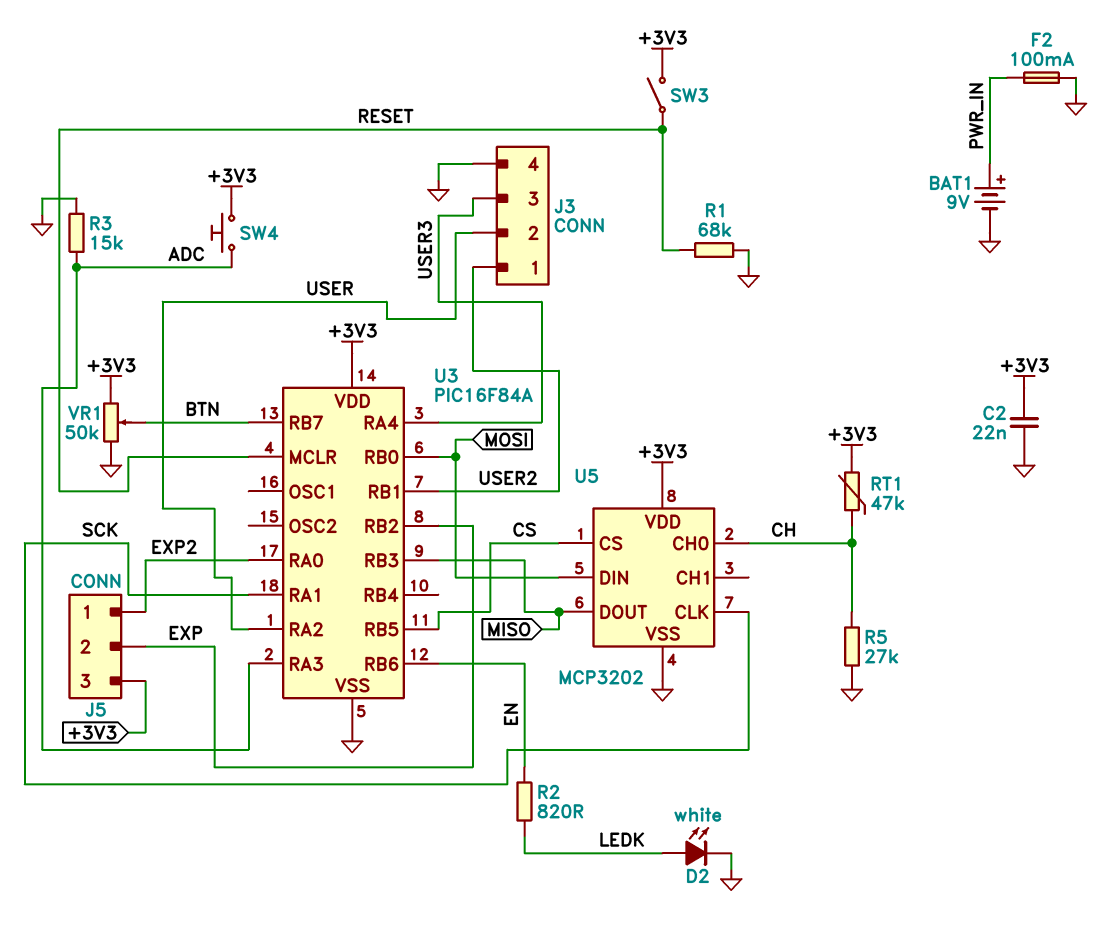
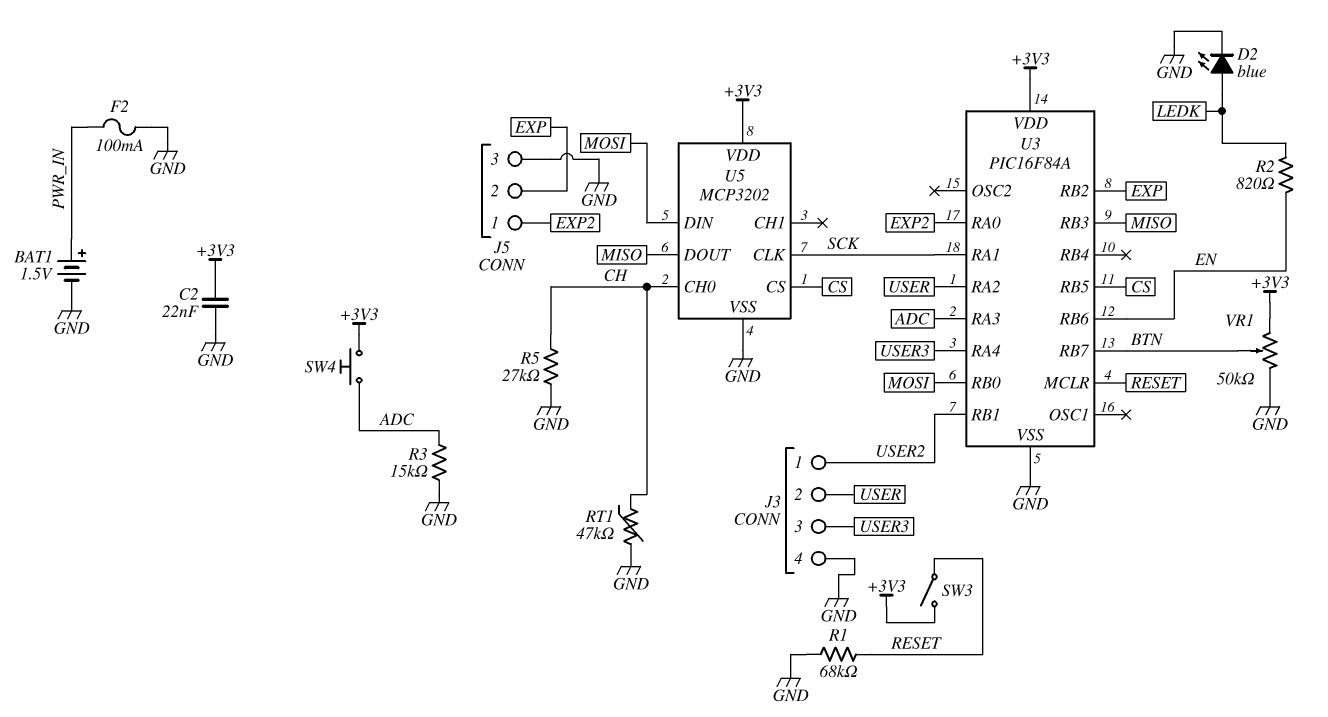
BAT1: 9V (plus PWR_IN, minus GND) -> 1.5V (plus PWR_IN, minus GND)
D2: LED white (A LEDK, K GND) -> LED blue (A LEDK, K GND)
J5 pin 3: +3V3 -> GND
RT1: 47k (+3V3, CH) -> 47k (CH, GND)

